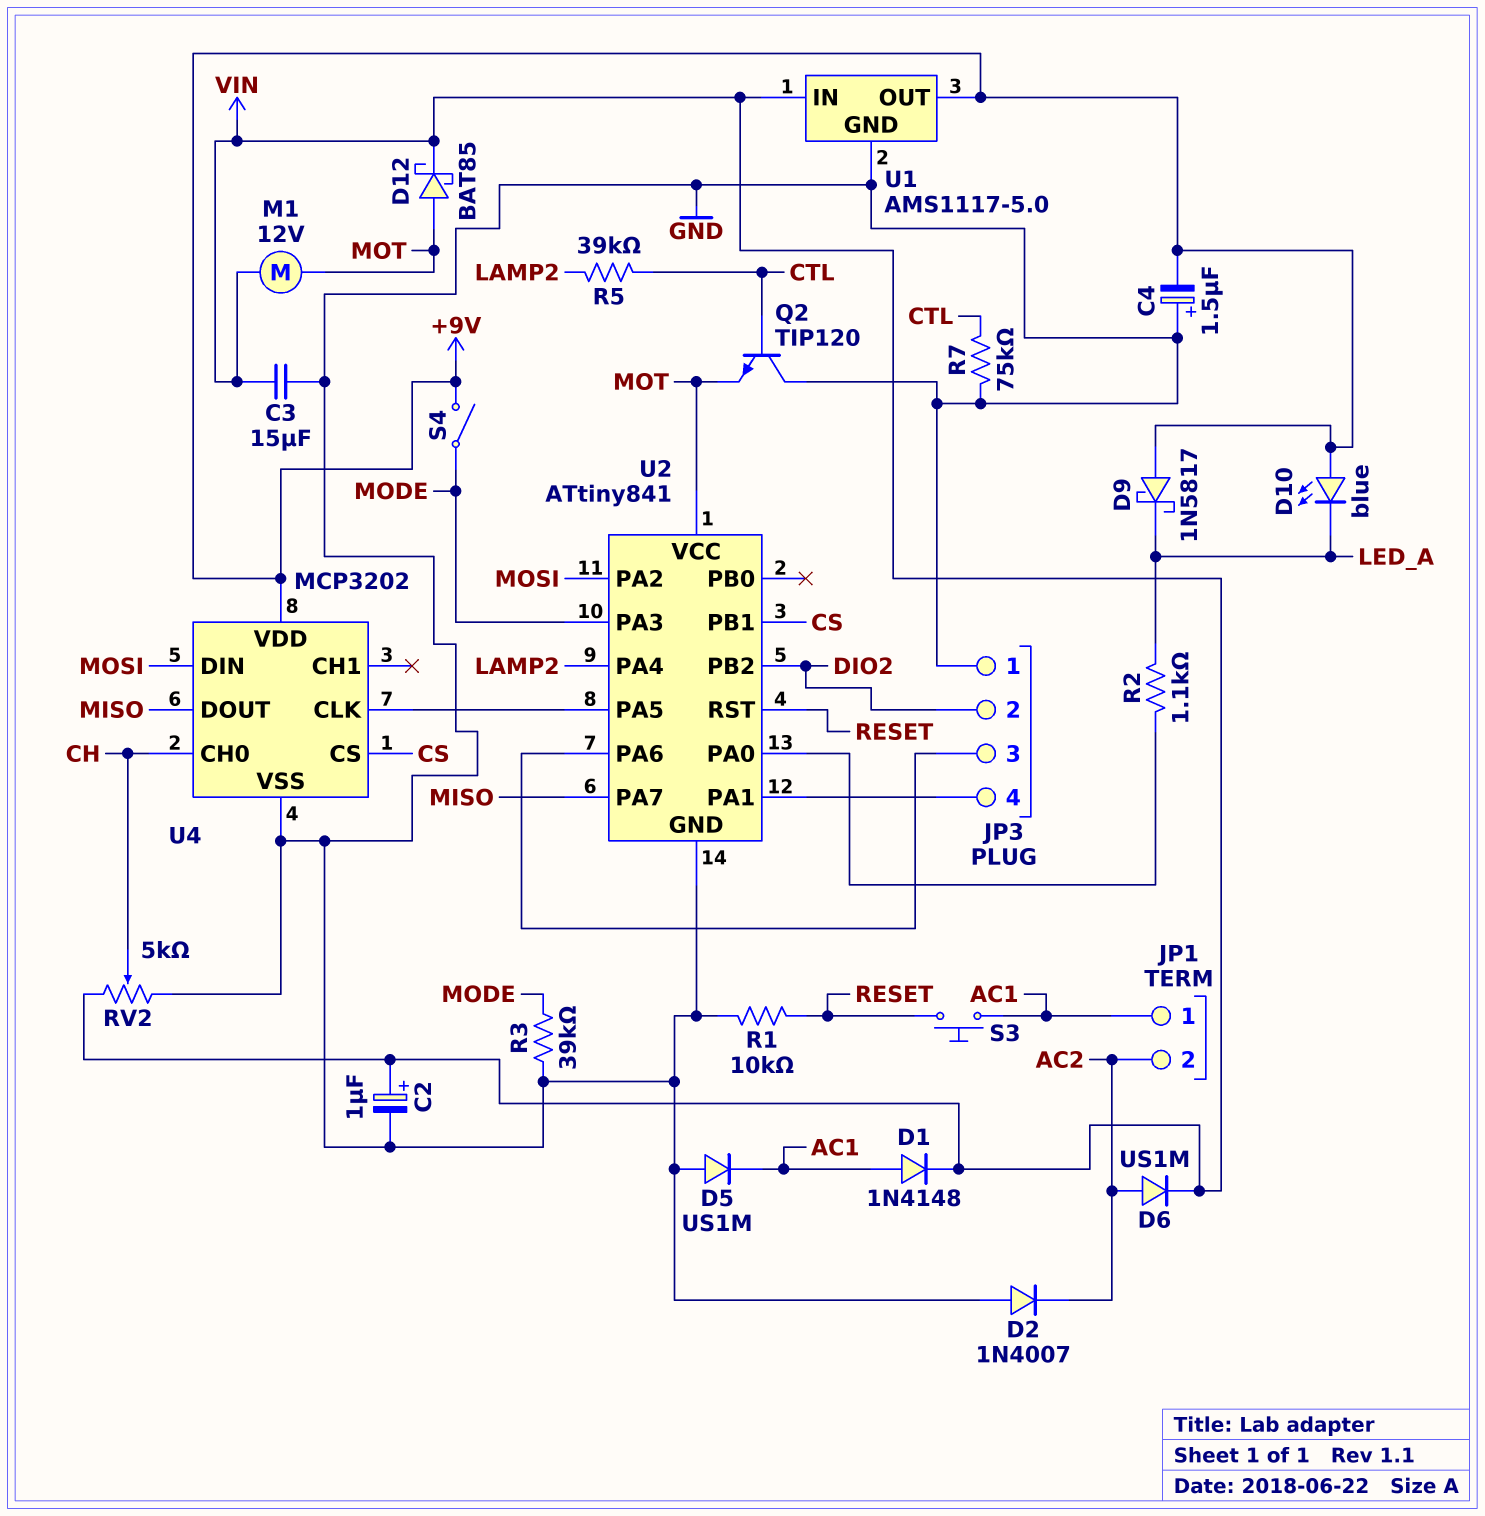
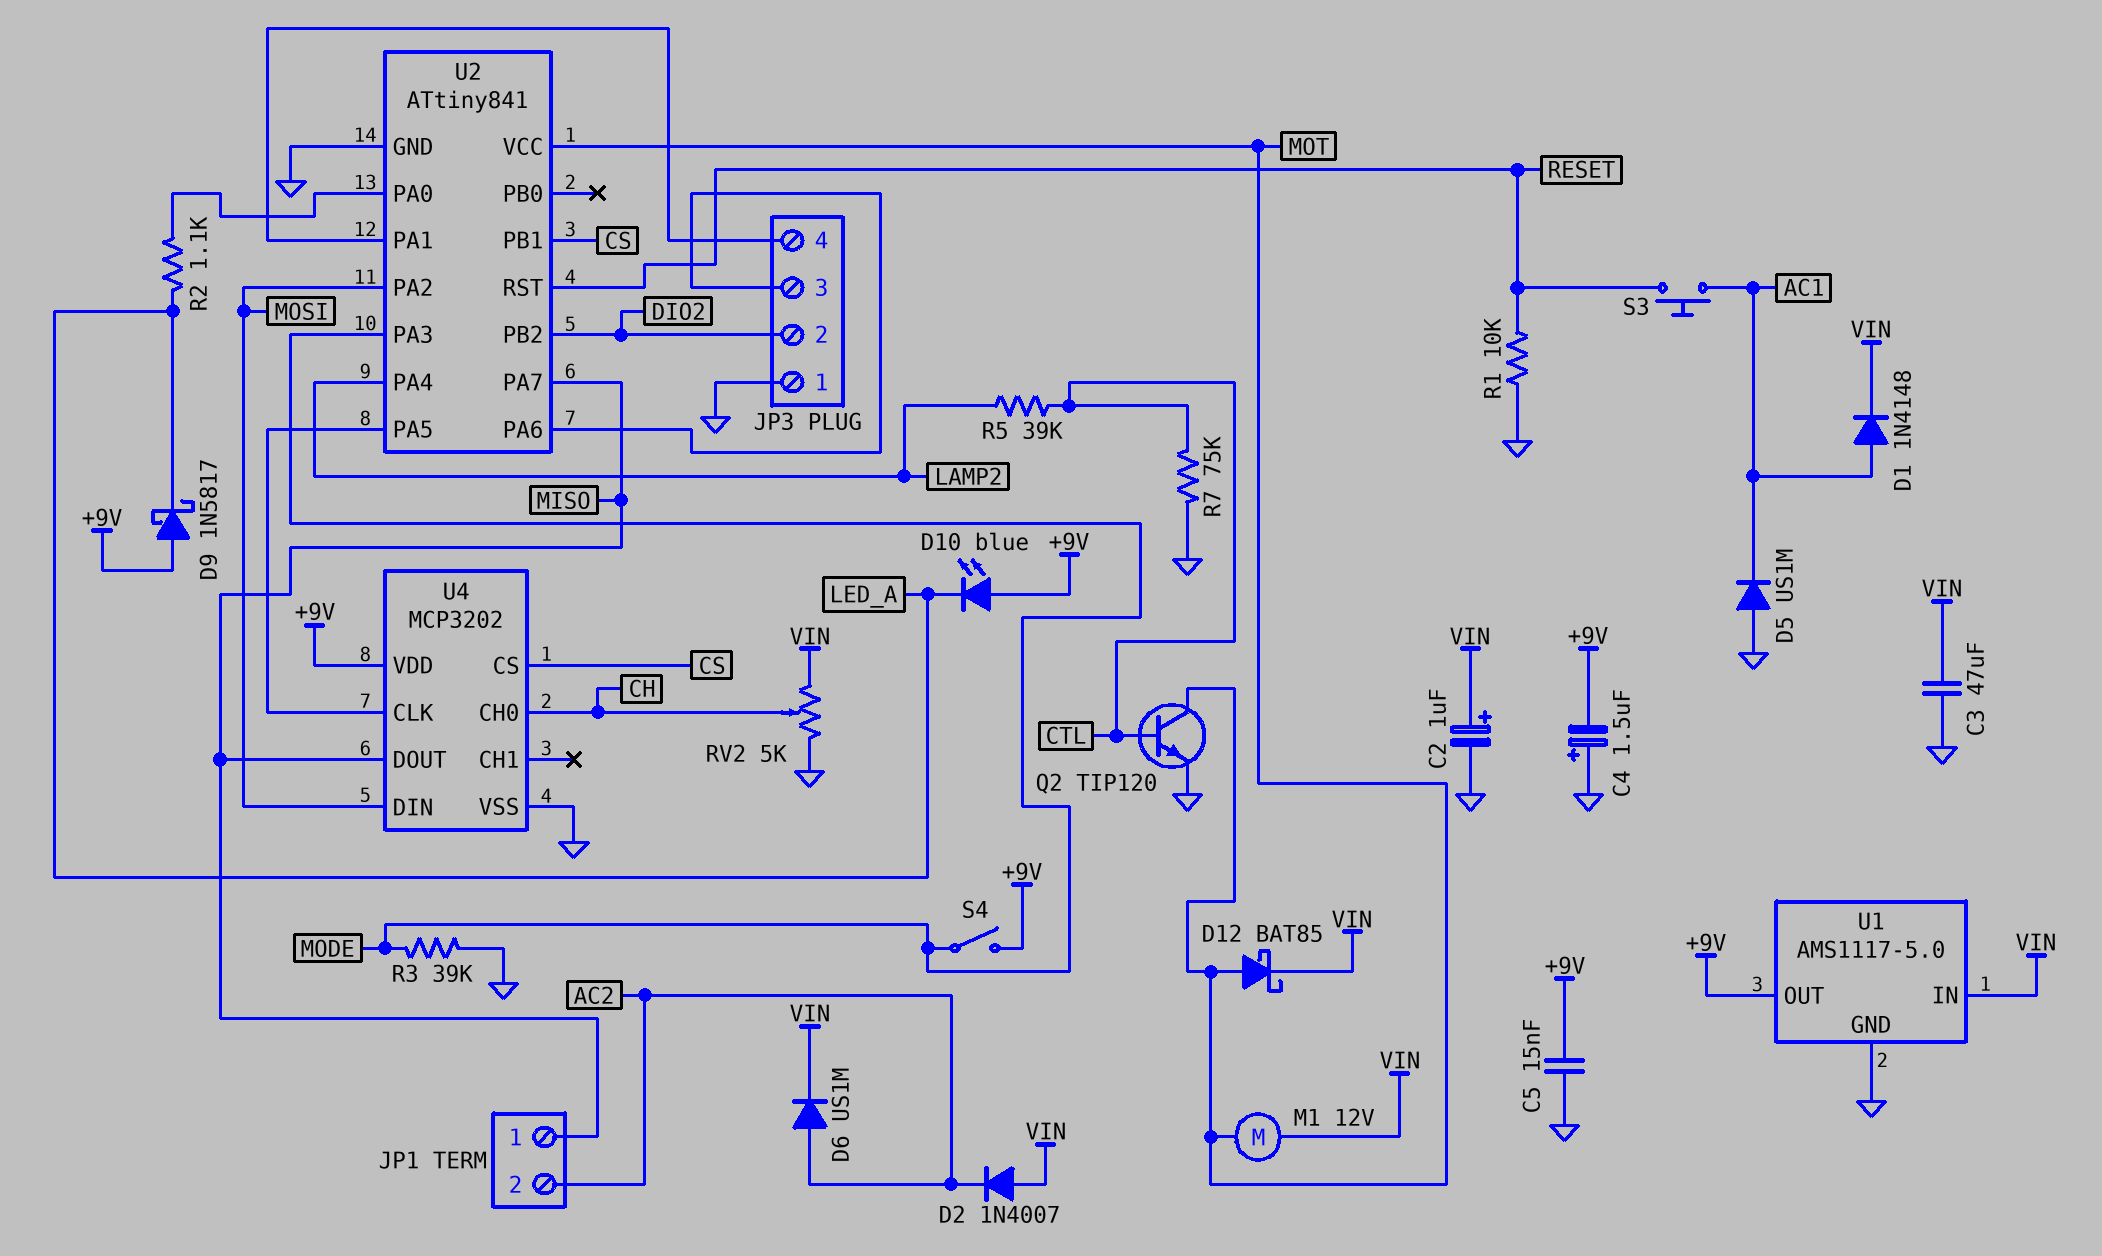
C3: 15uF (GND, VIN) -> 47uF (GND, VIN)
C5: none -> 15nF (+9V, GND)
D2: diode 1N4007 (A GND, K AC2) -> diode 1N4007 (A VIN, K AC2)
JP1 pin 1: AC1 -> MISO
Q2: NPN TIP120 (B CTL, C GND, E MOT) -> NPN TIP120 (B CTL, C MOT, E GND)

